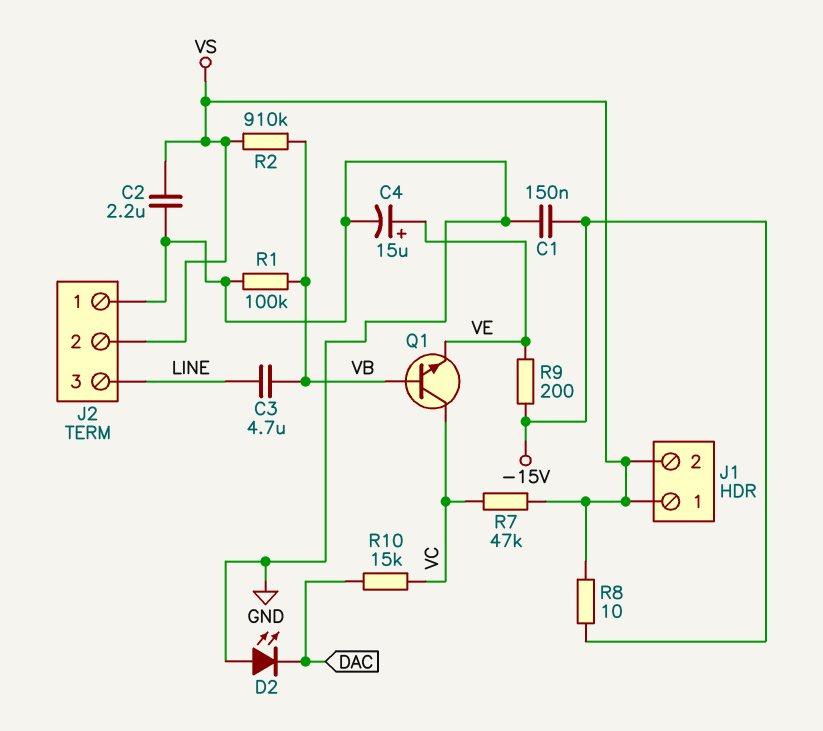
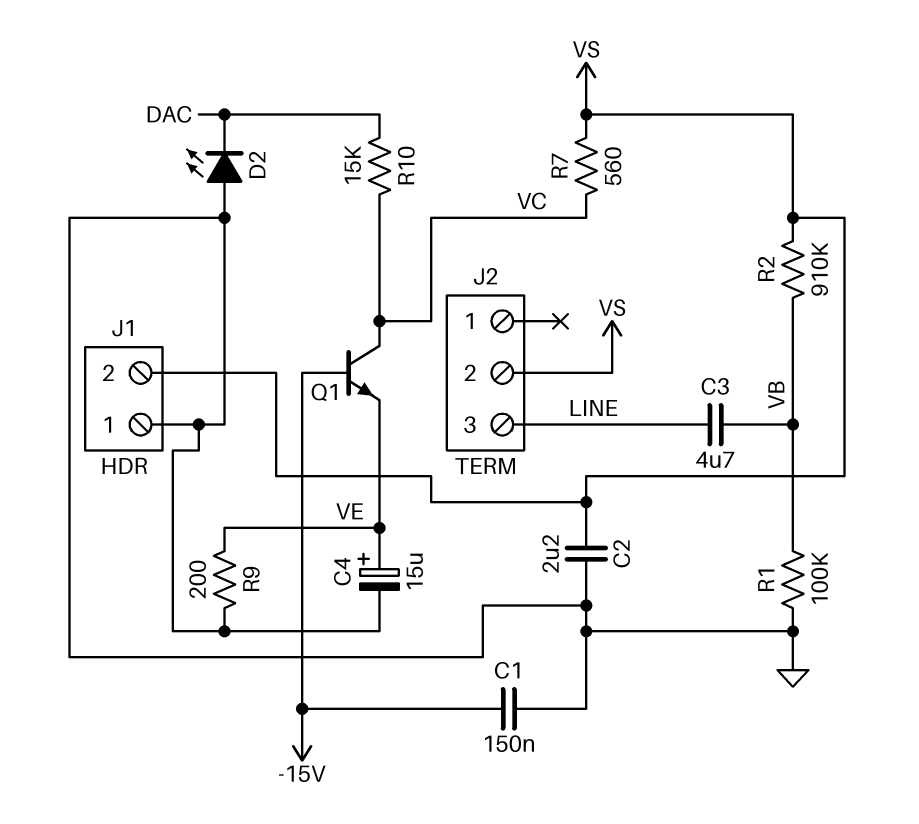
J1 pin 1: VS -> GND
J2 pin 1: GND -> none
Q1: NPN (B VB, C VC, E VE) -> NPN (B -15V, C VC, E VE)
R7: 47k (VC, VS) -> 560 (VC, VS)
R8: 10 (-15V, VS) -> none
R9: 200 (-15V, VE) -> 200 (GND, VE)

